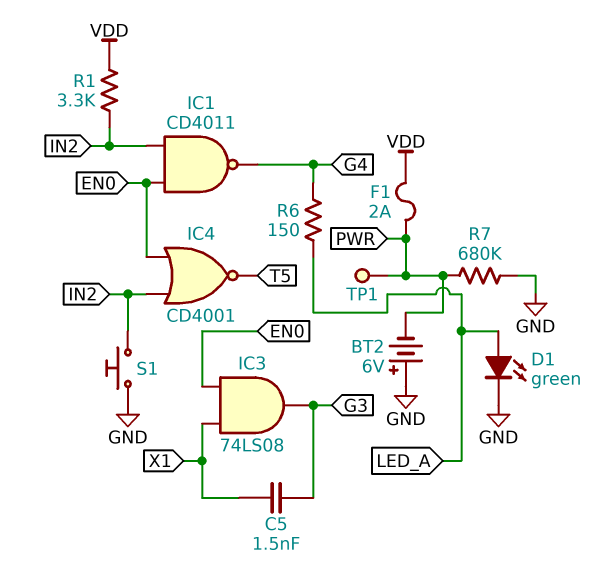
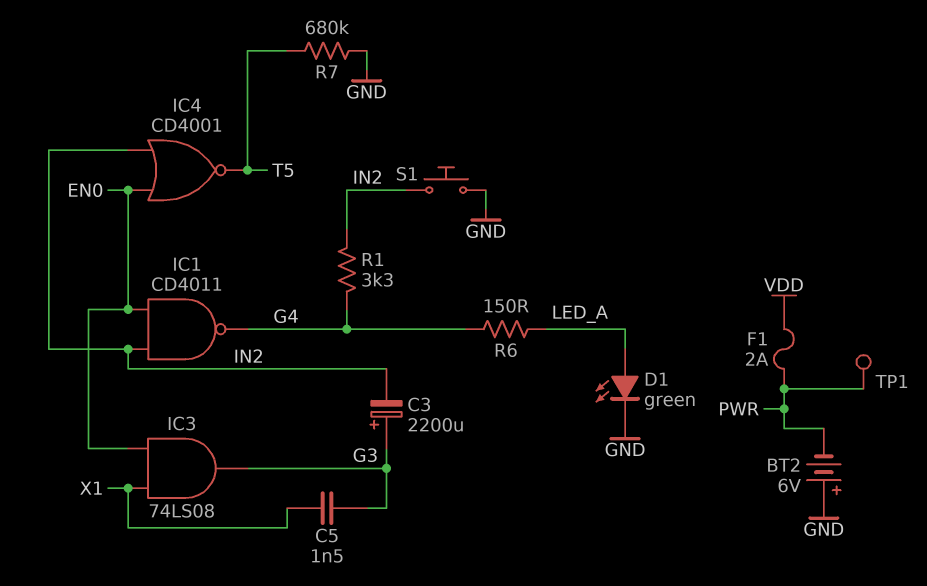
C3: none -> 2200uF (plus G3, minus IN2)
R1: 3.3k (IN2, VDD) -> 3.3k (G4, IN2)
R7: 680k (GND, PWR) -> 680k (GND, T5)

